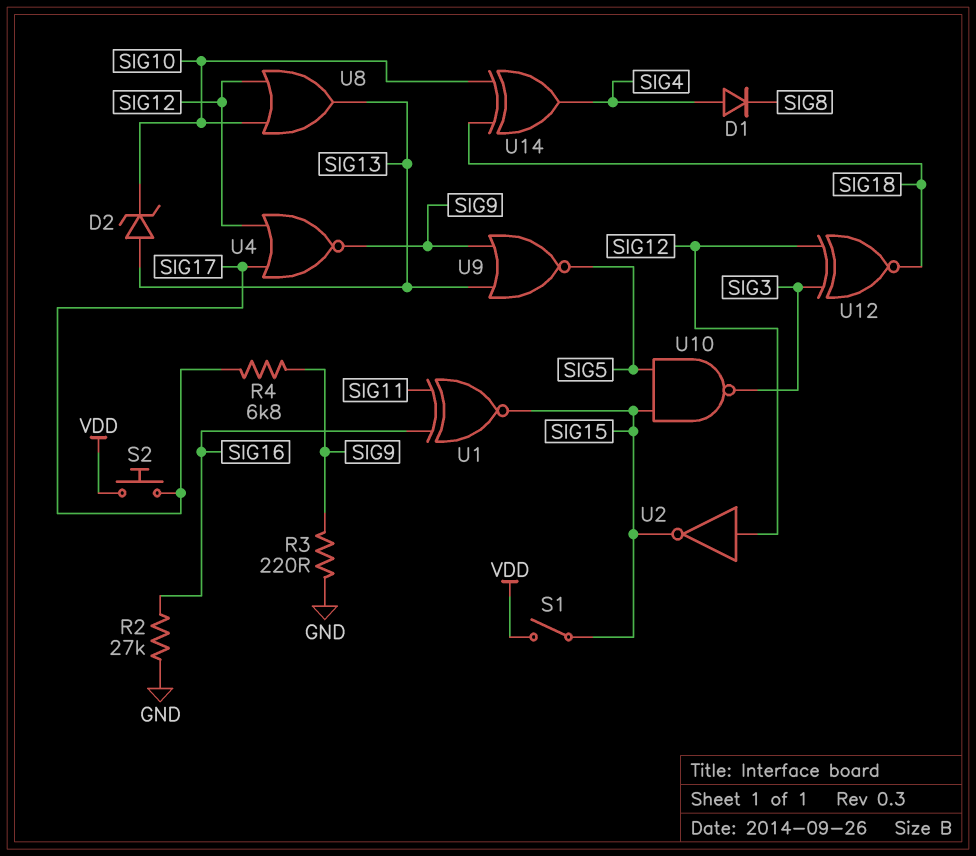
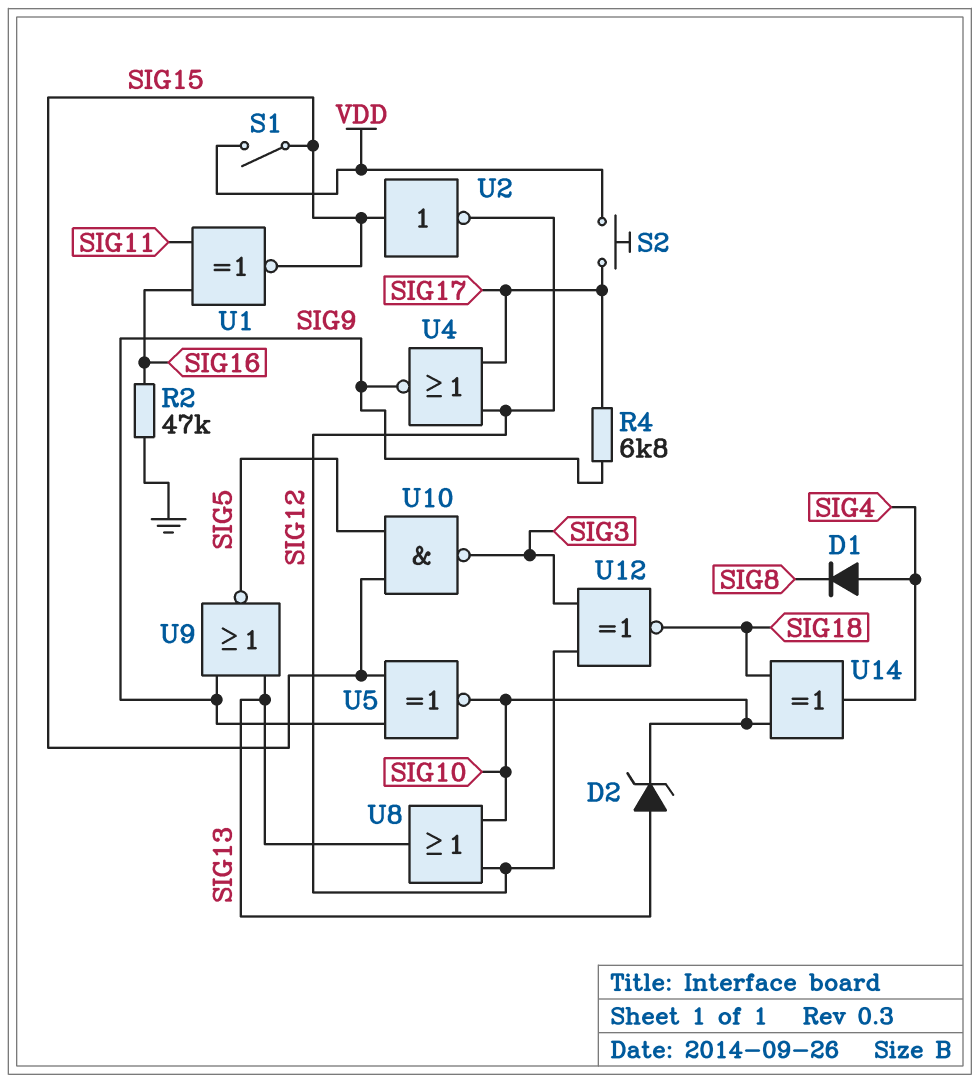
R2: 27k (GND, SIG16) -> 47k (GND, SIG16)
R3: 220 (GND, SIG9) -> none
U2: NOT (in SIG12, out SIG15) -> NOT (in SIG15, out SIG12)
U5: none -> XNOR (in SIG9, in SIG15, out SIG10)

